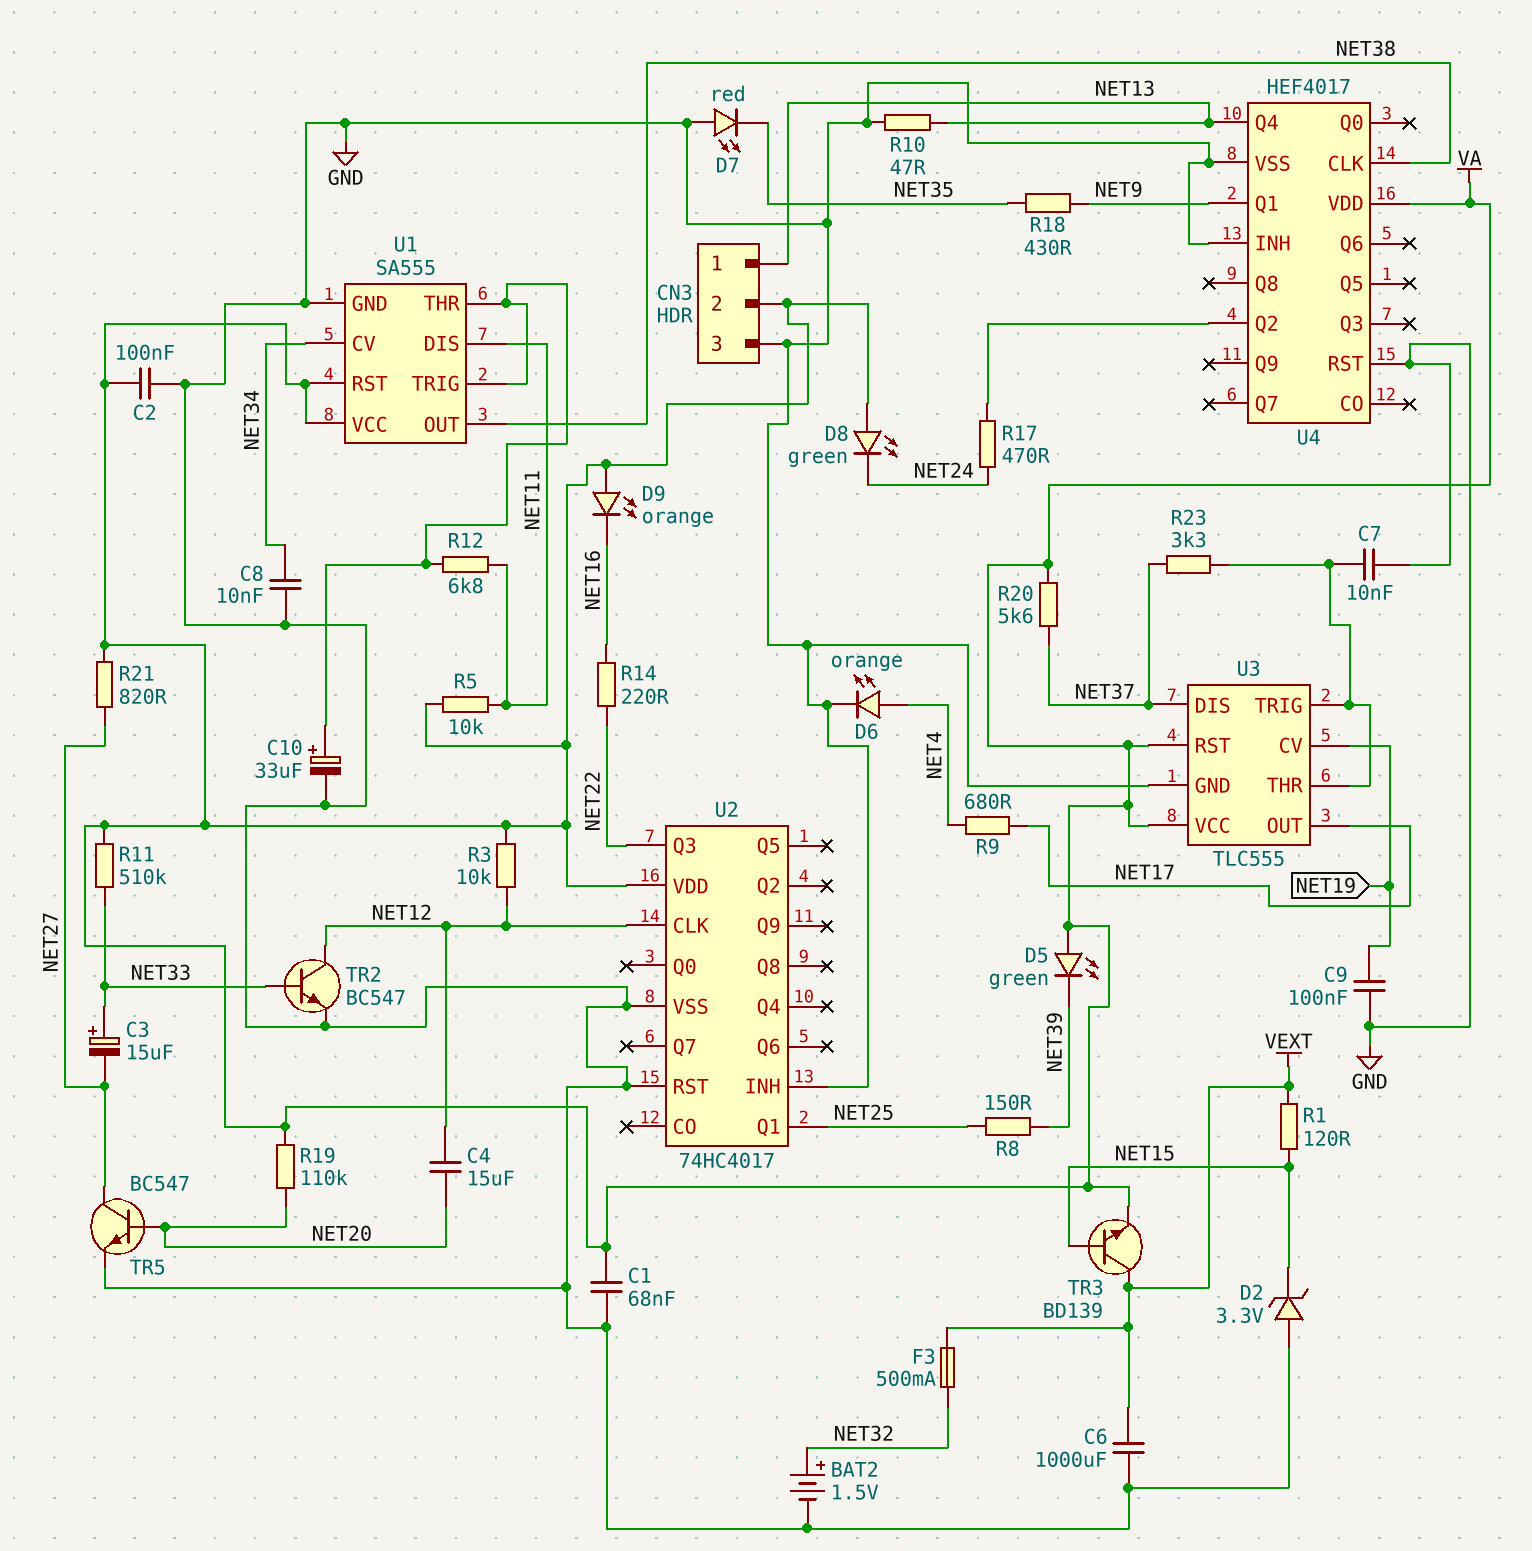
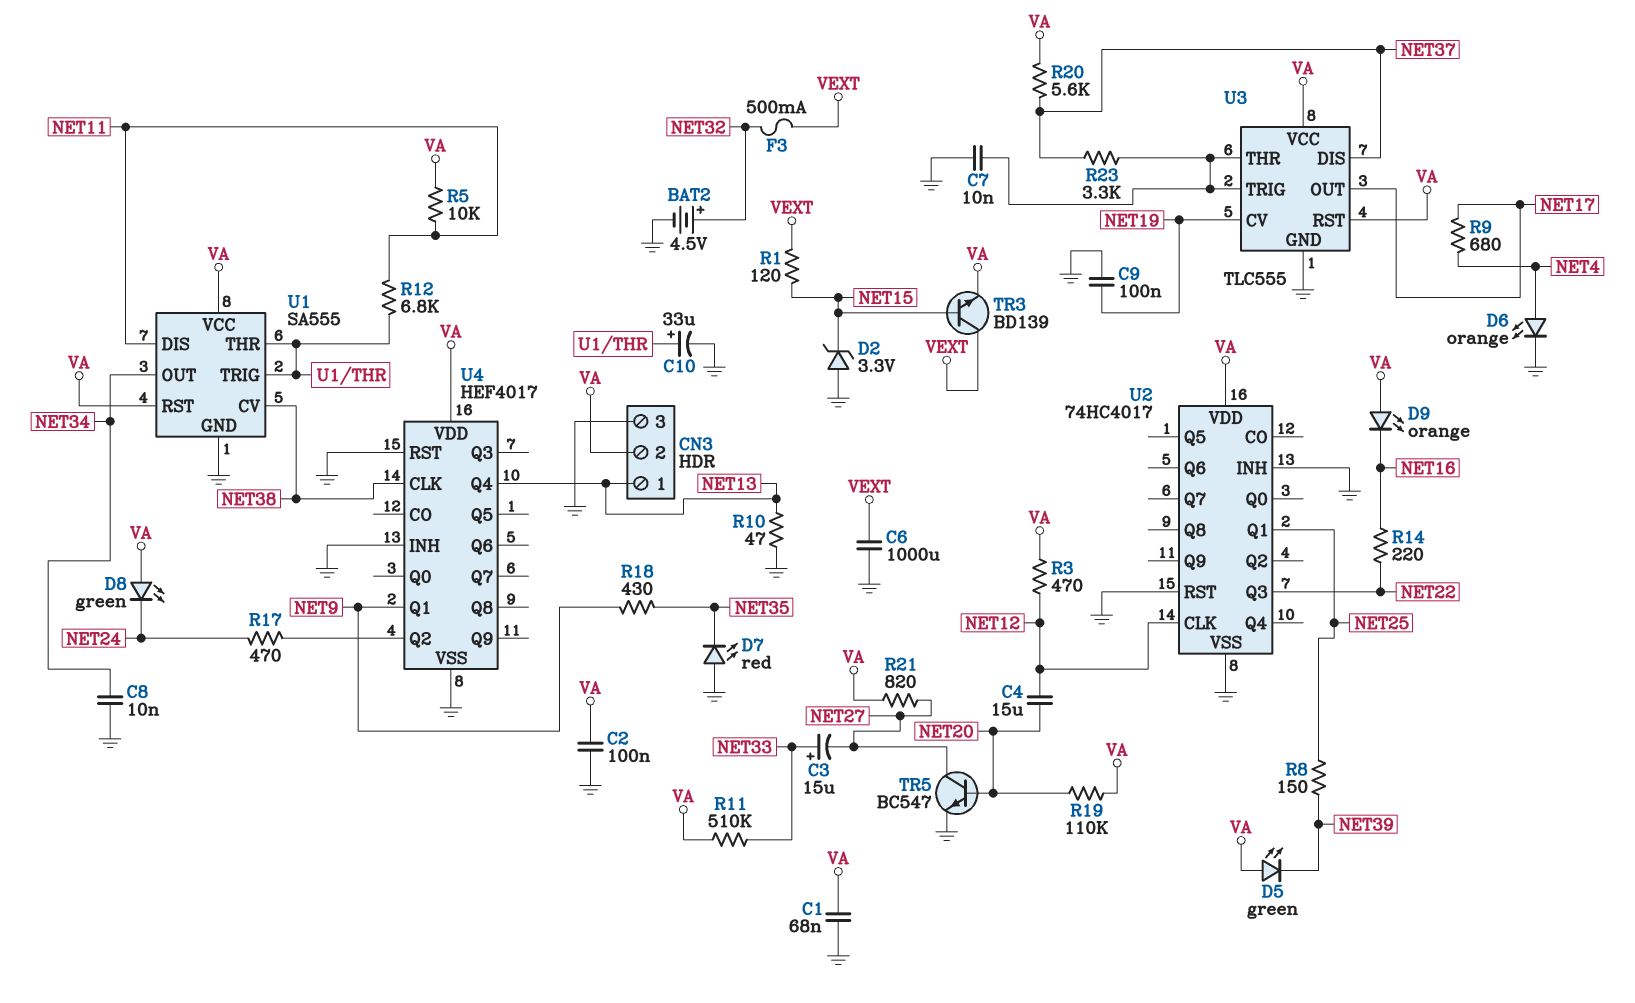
BAT2: 1.5V (plus NET32, minus GND) -> 4.5V (plus NET32, minus GND)
R3: 10k (NET12, VA) -> 470 (NET12, VA)
TR2: NPN BC547 (B NET33, C NET12, E GND) -> none
U1 pin CV: NET34 -> NET38
U1 pin OUT: NET38 -> NET34

